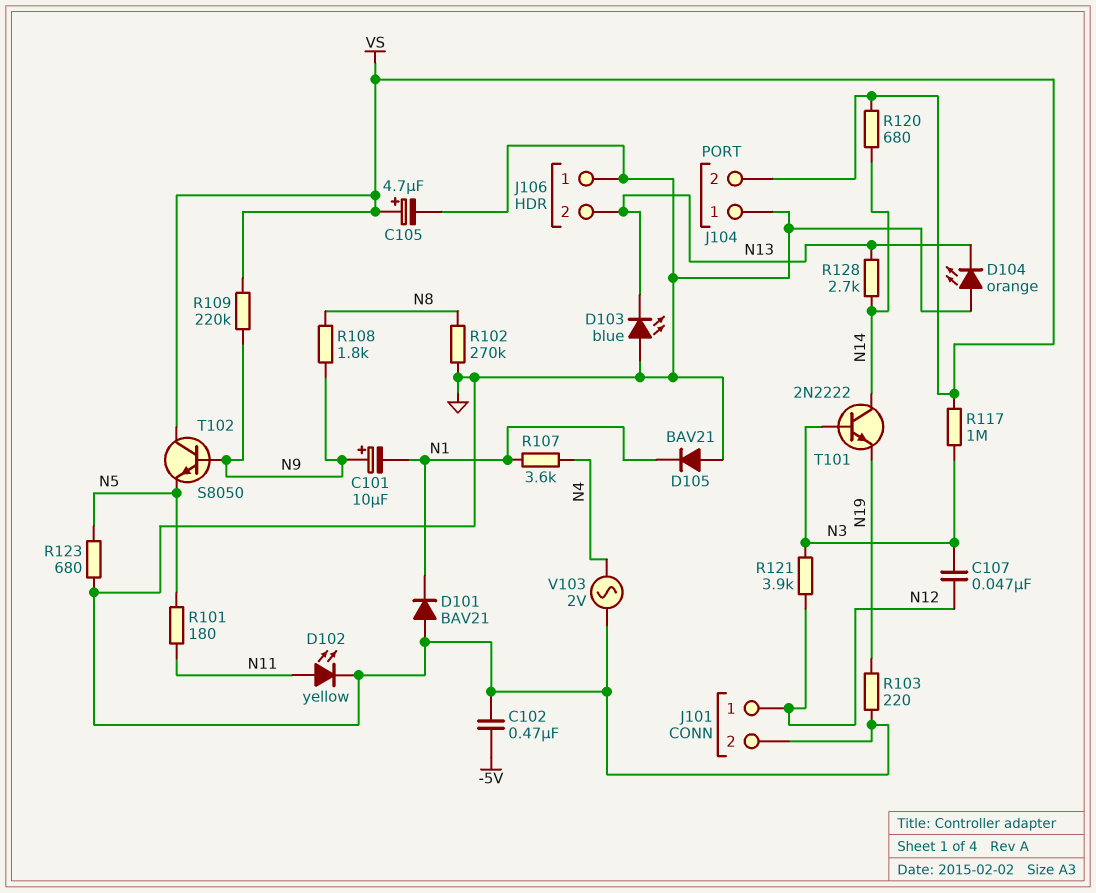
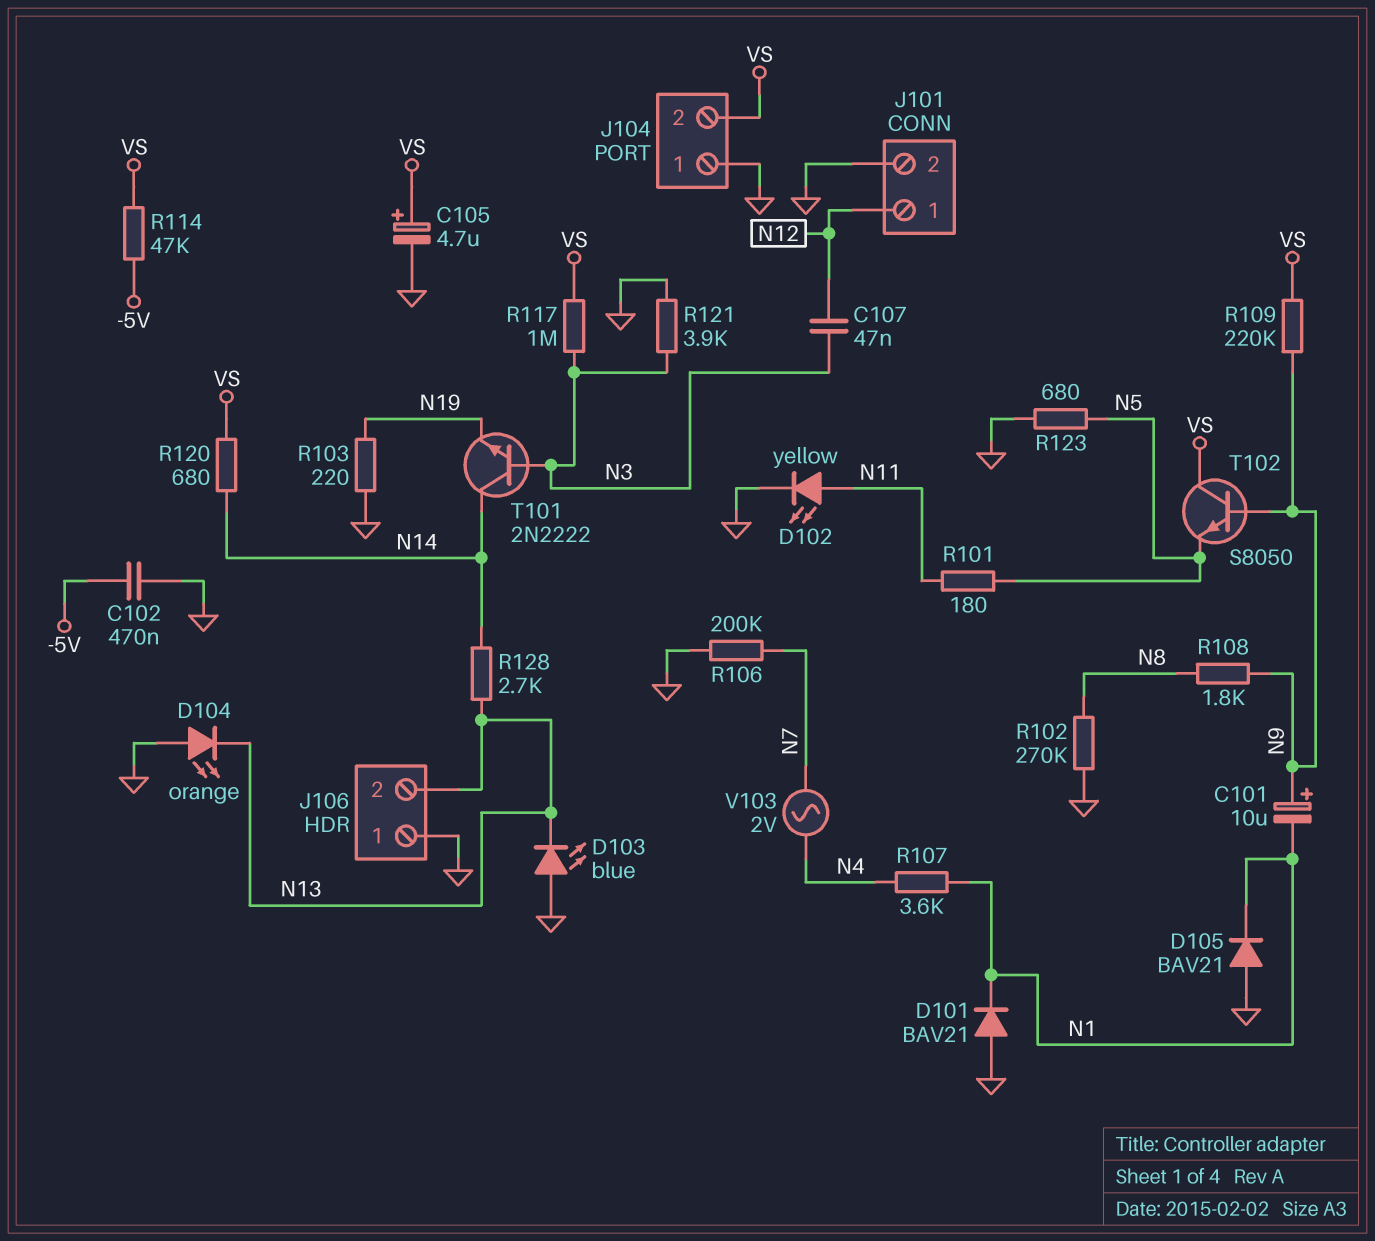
R106: none -> 200k (GND, N7)
R114: none -> 47k (-5V, VS)
R121: 3.9k (N3, N12) -> 3.9k (GND, N3)
V103: AC 2V (GND, N4) -> AC 2V (N4, N7)

